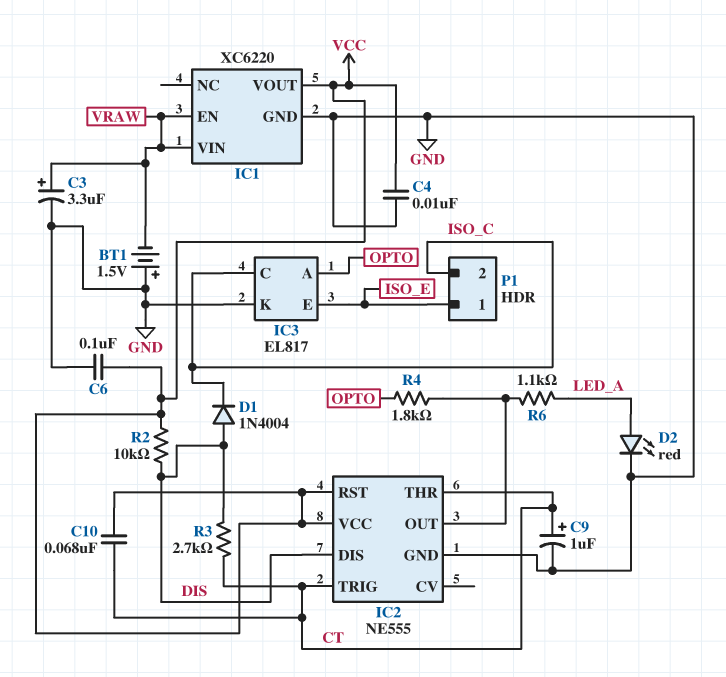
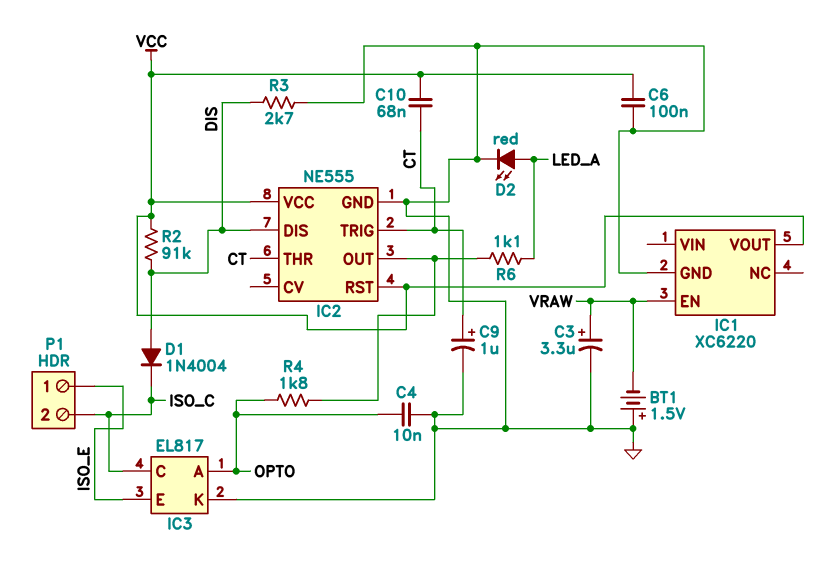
C4: 10nF (GND, VCC) -> 10nF (GND, OPTO)
IC1 pin VIN: VRAW -> none
R2: 10k (DIS, VCC) -> 91k (DIS, VCC)
R3: 2.7k (CT, DIS) -> 2.7k (DIS, GND)

